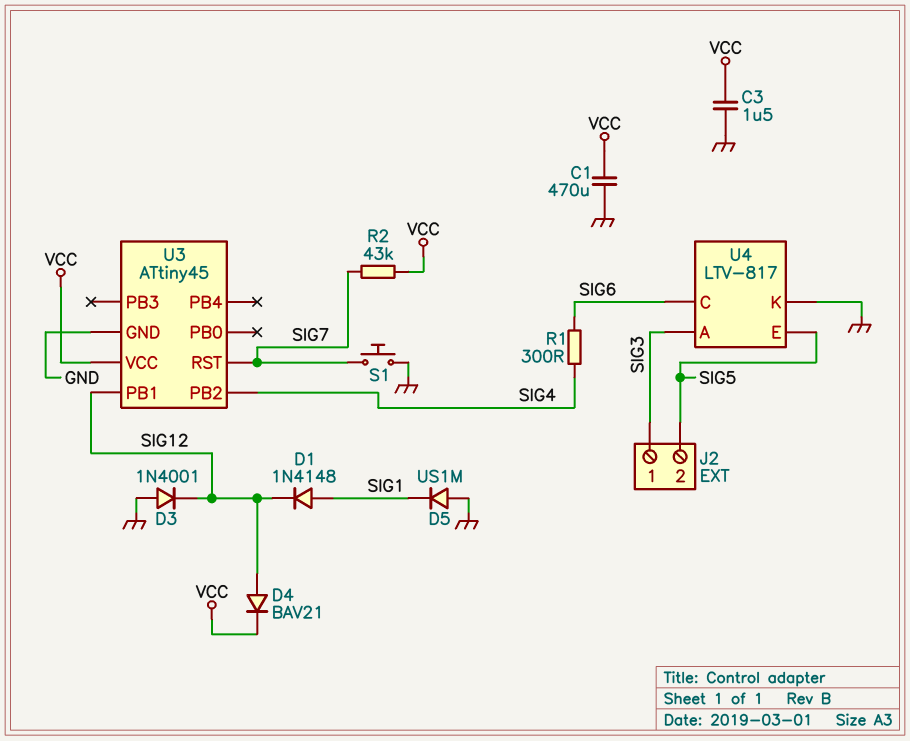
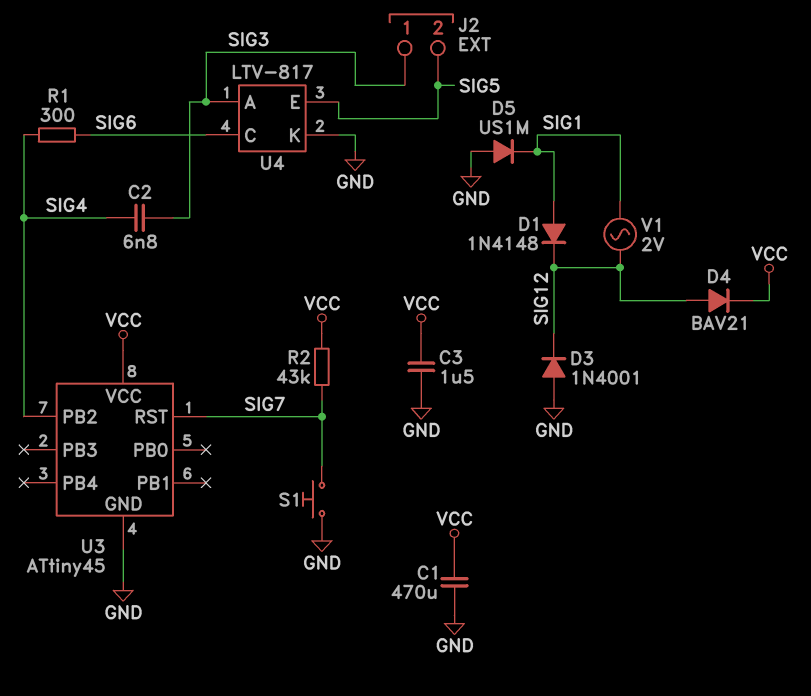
C2: none -> 6.8nF (SIG3, SIG4)
U3 pin PB1: SIG12 -> none
V1: none -> AC 2V (SIG1, SIG12)

